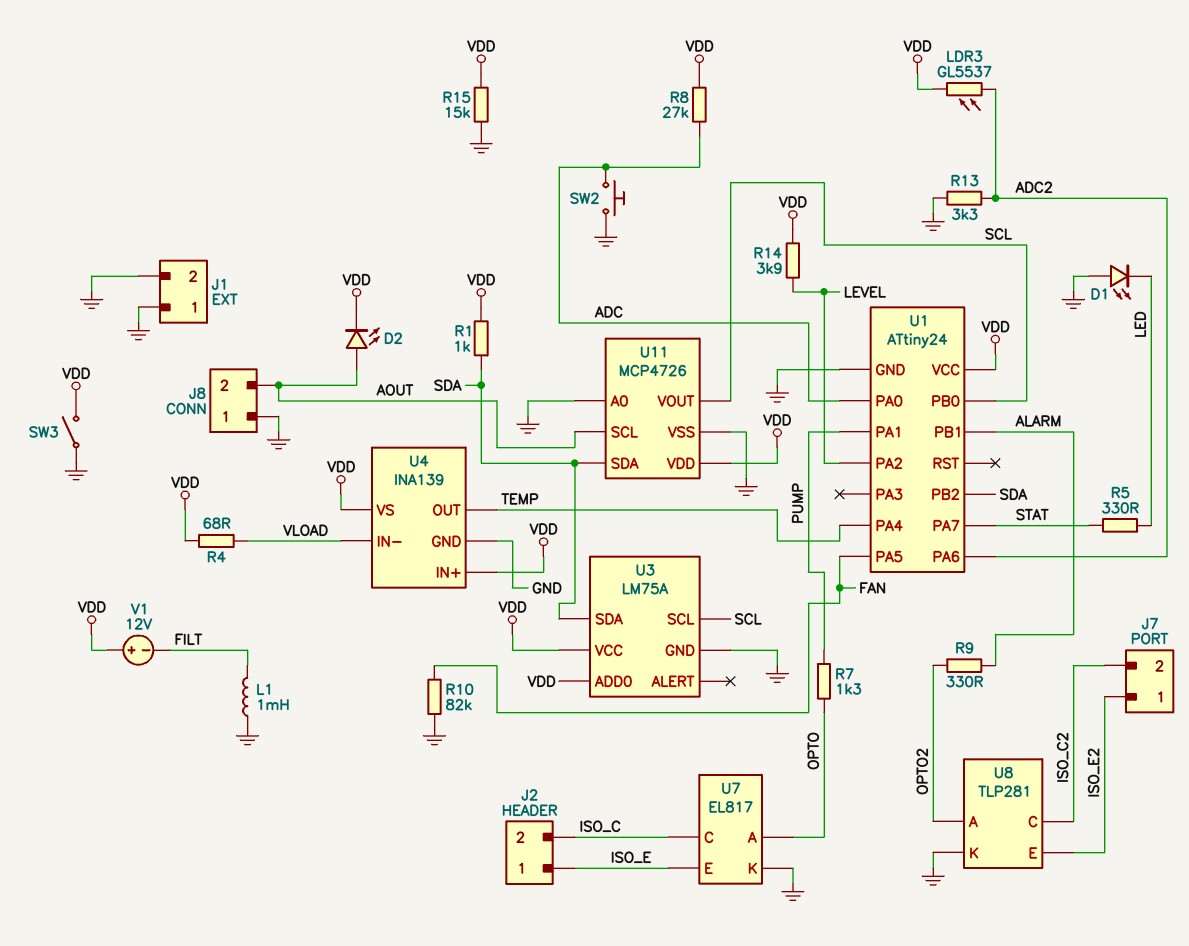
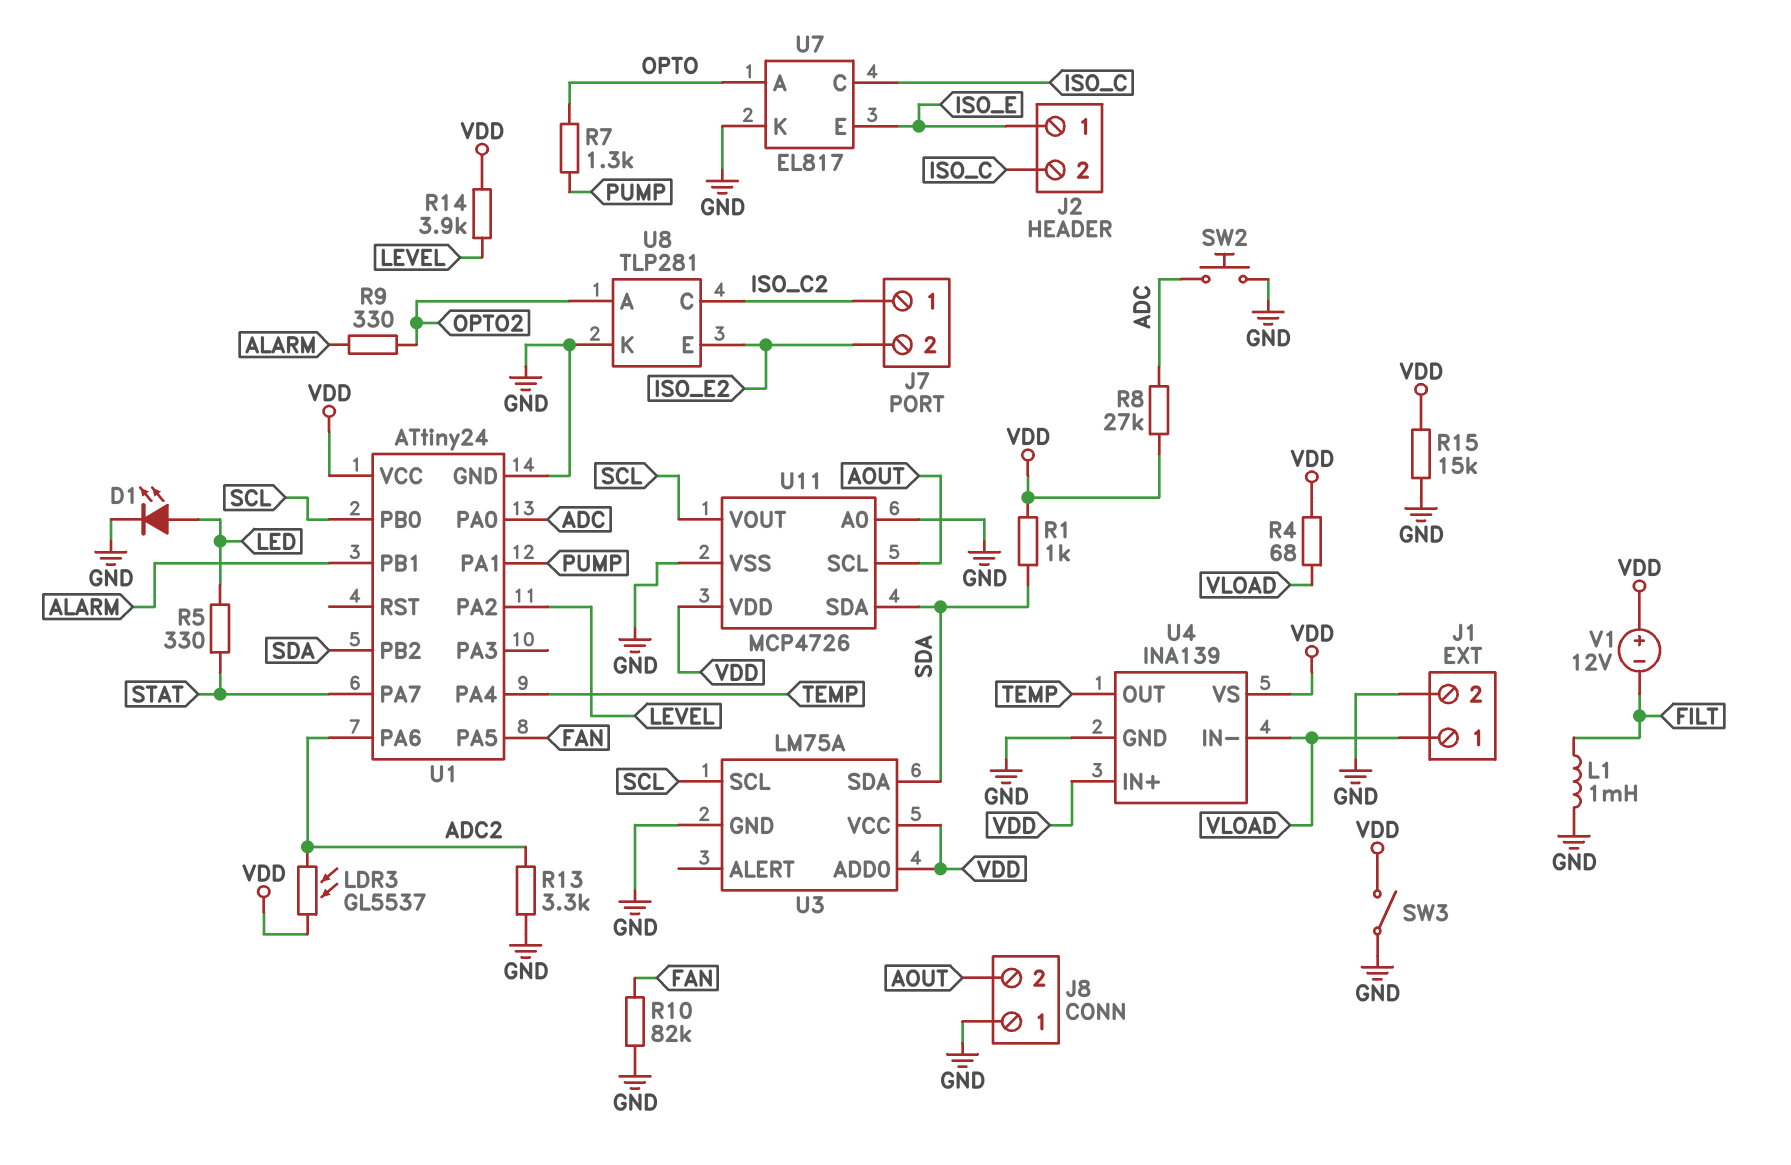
D1: LED (A GND, K LED) -> LED (A LED, K GND)
D2: LED (A AOUT, K VDD) -> none
J1 pin 1: GND -> VLOAD
J7 pin 1: ISO_E2 -> ISO_C2
J7 pin 2: ISO_C2 -> ISO_E2

